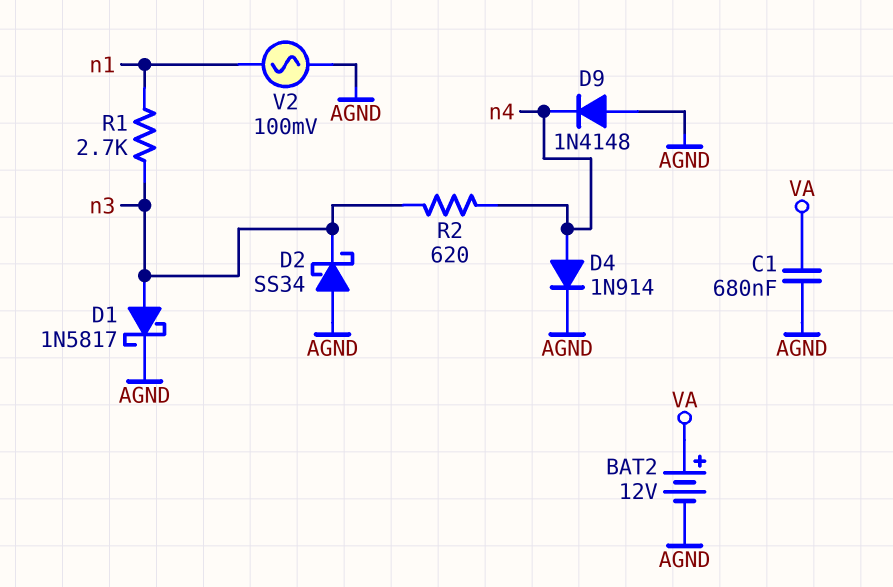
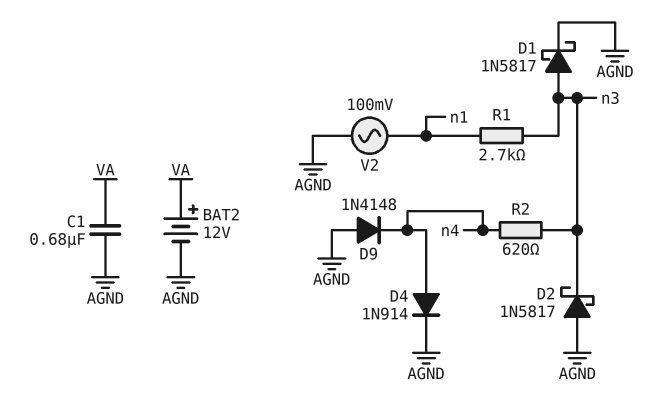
D2: schottky SS34 (A AGND, K n3) -> schottky 1N5817 (A AGND, K n3)

